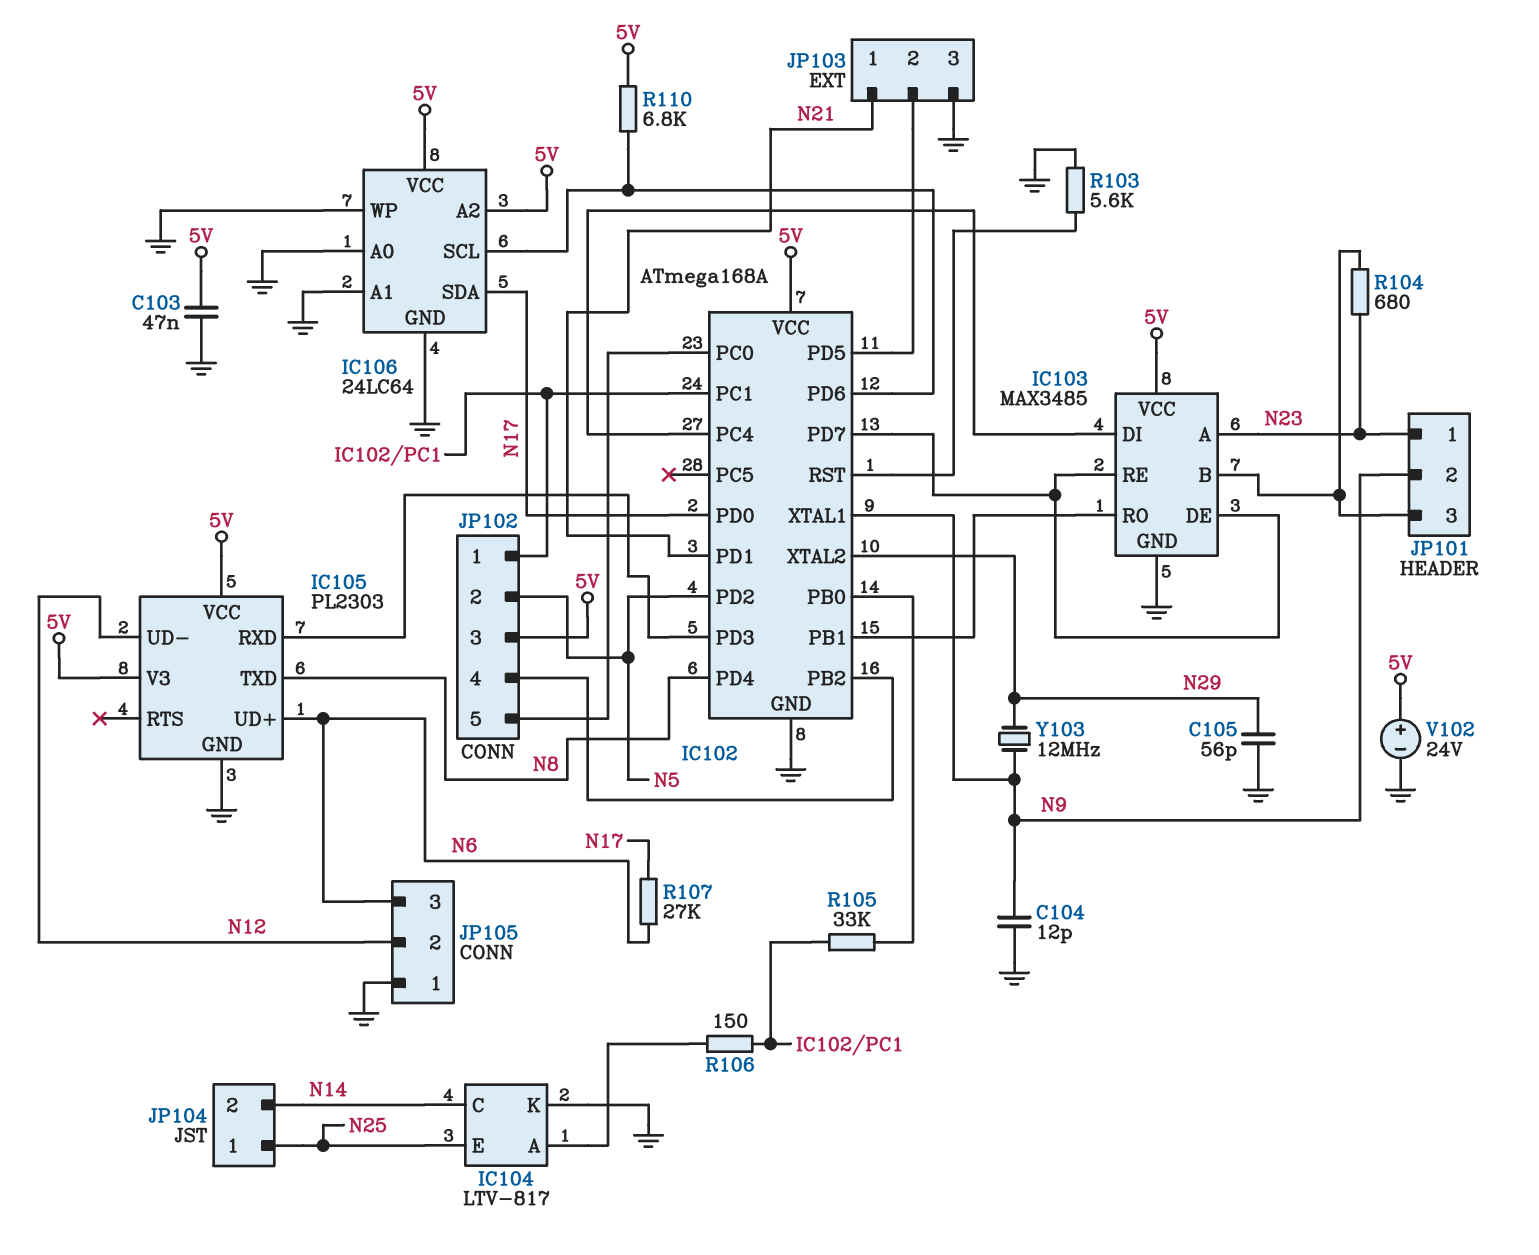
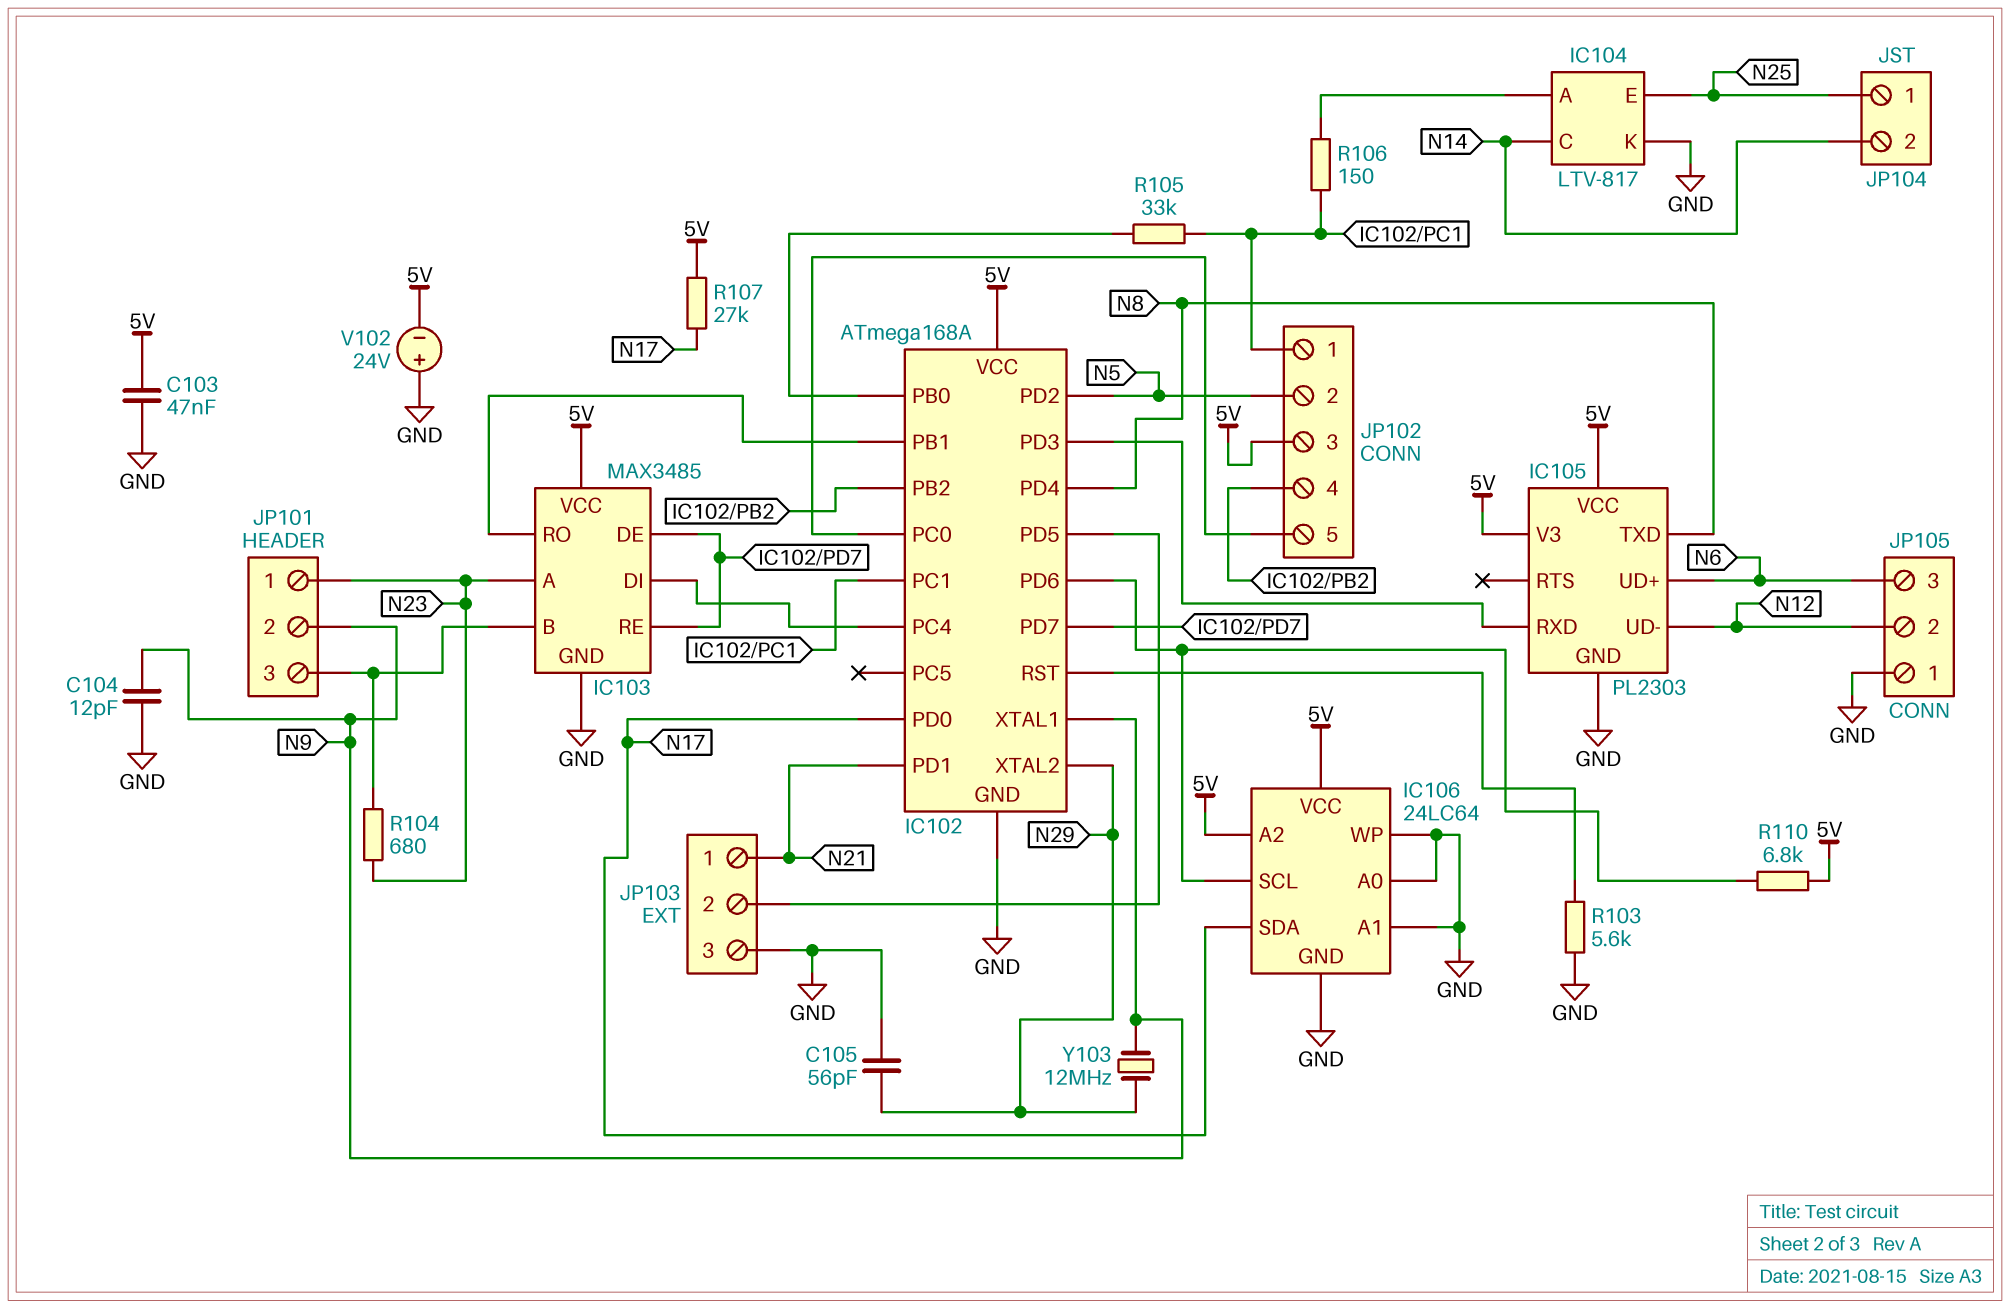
R107: 27k (N6, N17) -> 27k (5V, N17)
V102: 24V (plus 5V, minus GND) -> 24V (plus GND, minus 5V)

